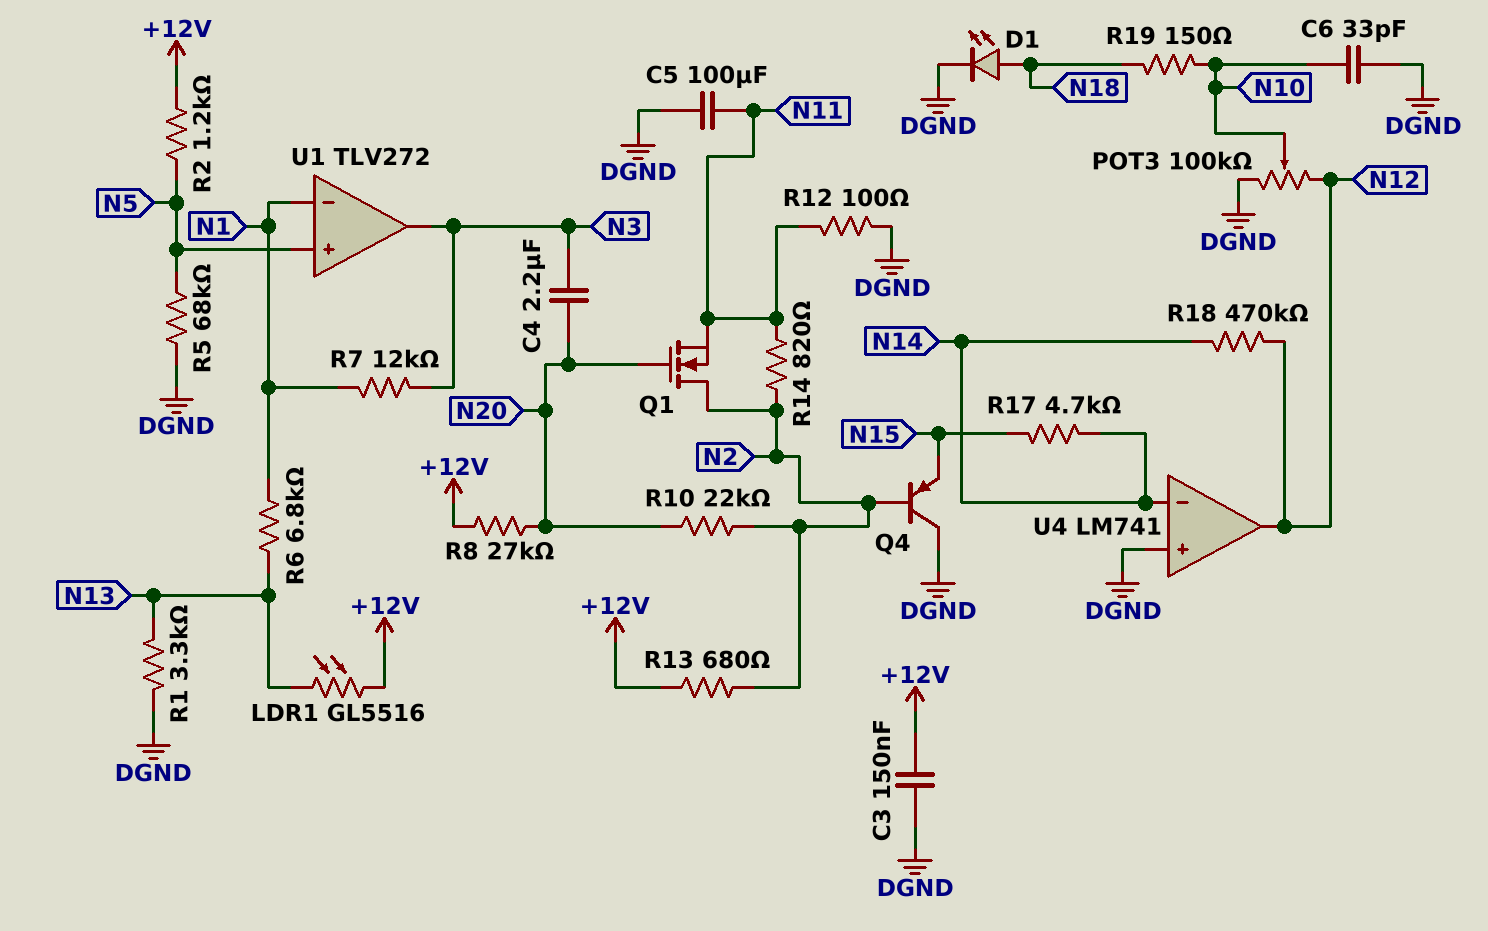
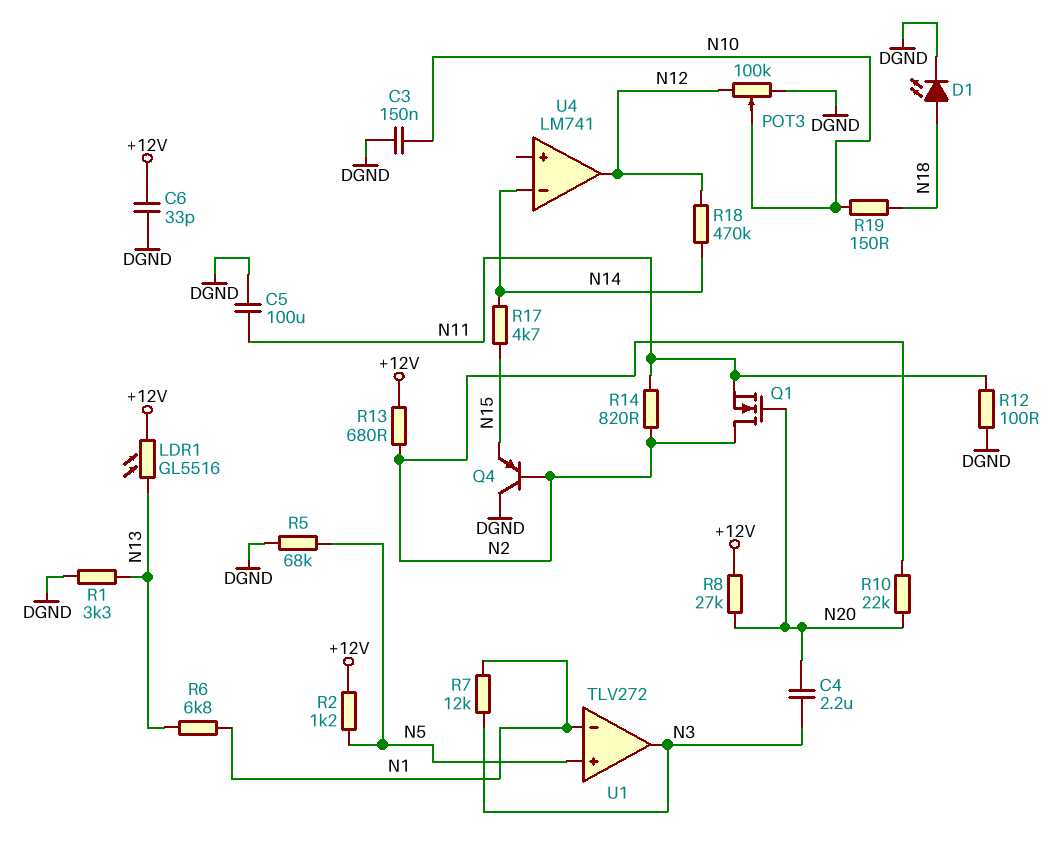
C3: 150nF (+12V, DGND) -> 150nF (DGND, N10)
C6: 33pF (DGND, N10) -> 33pF (+12V, DGND)
U4 pin in+: DGND -> none

